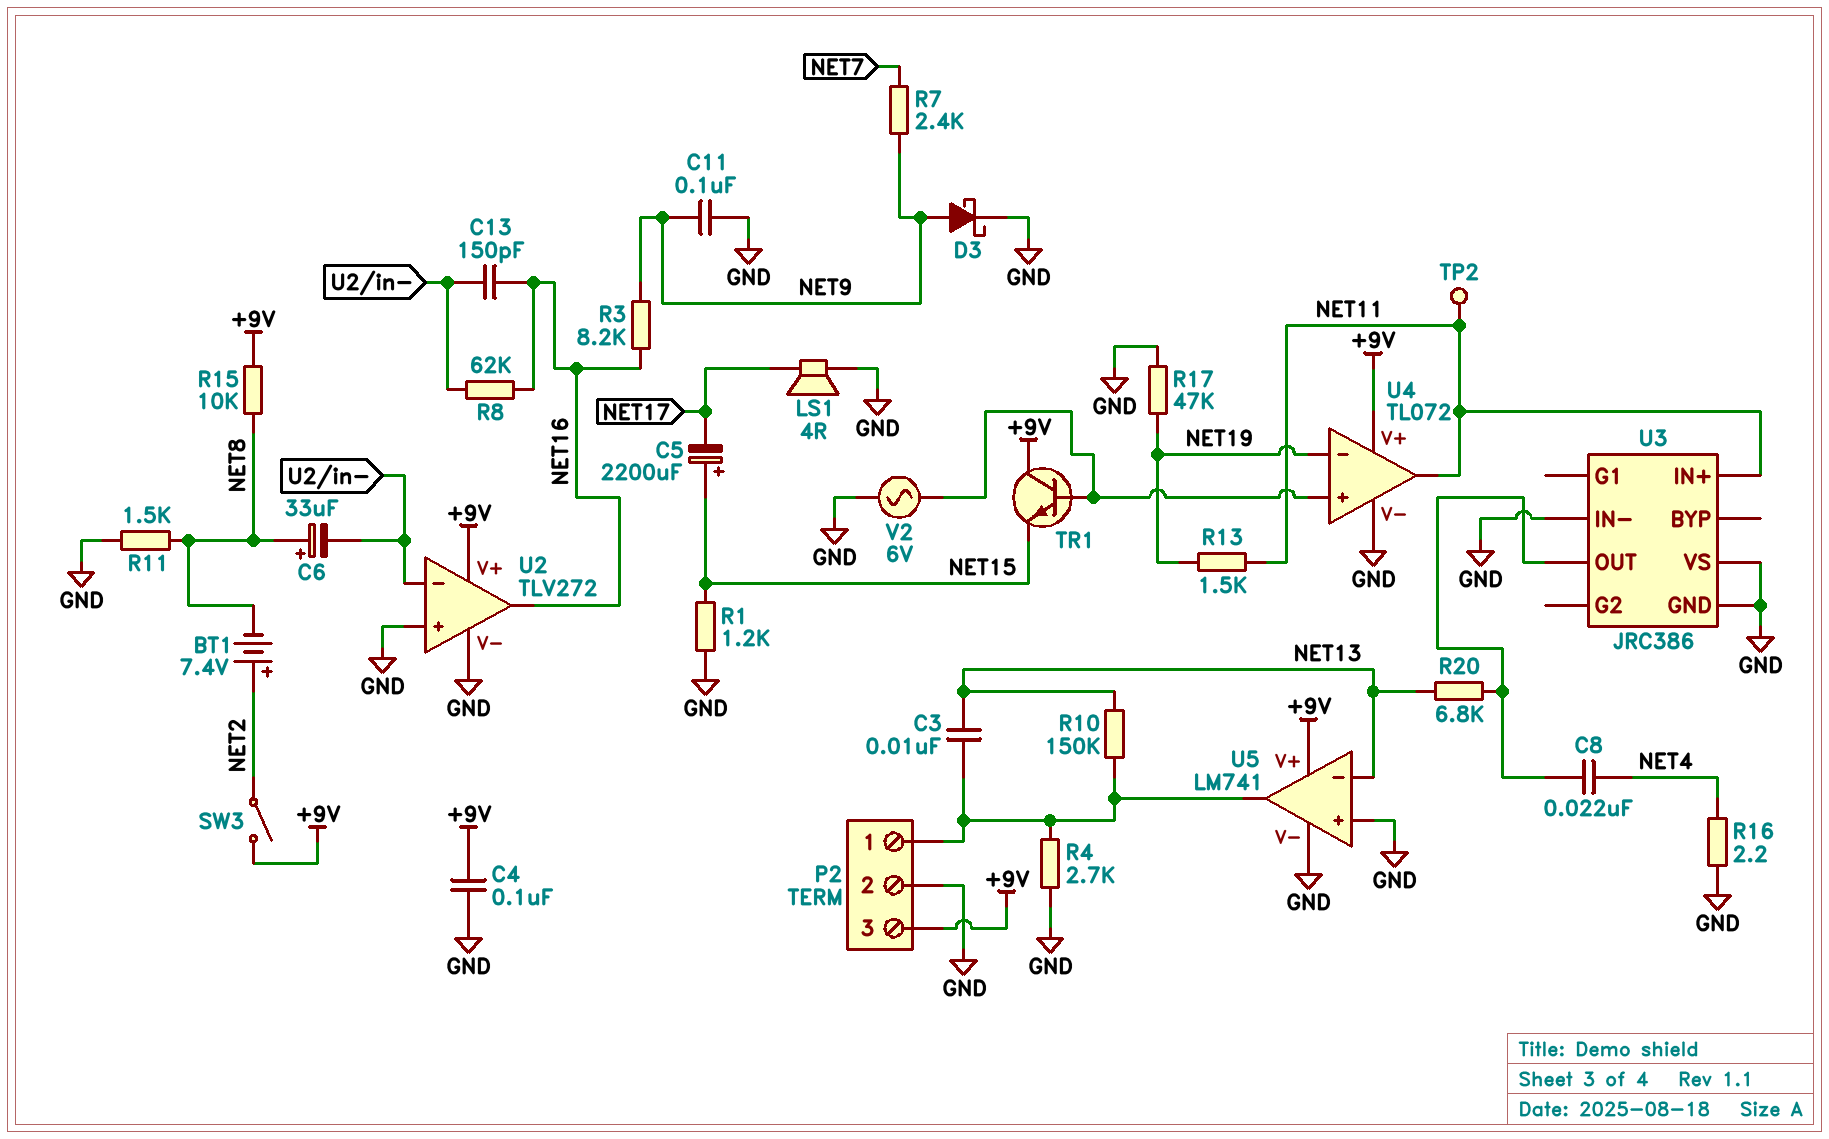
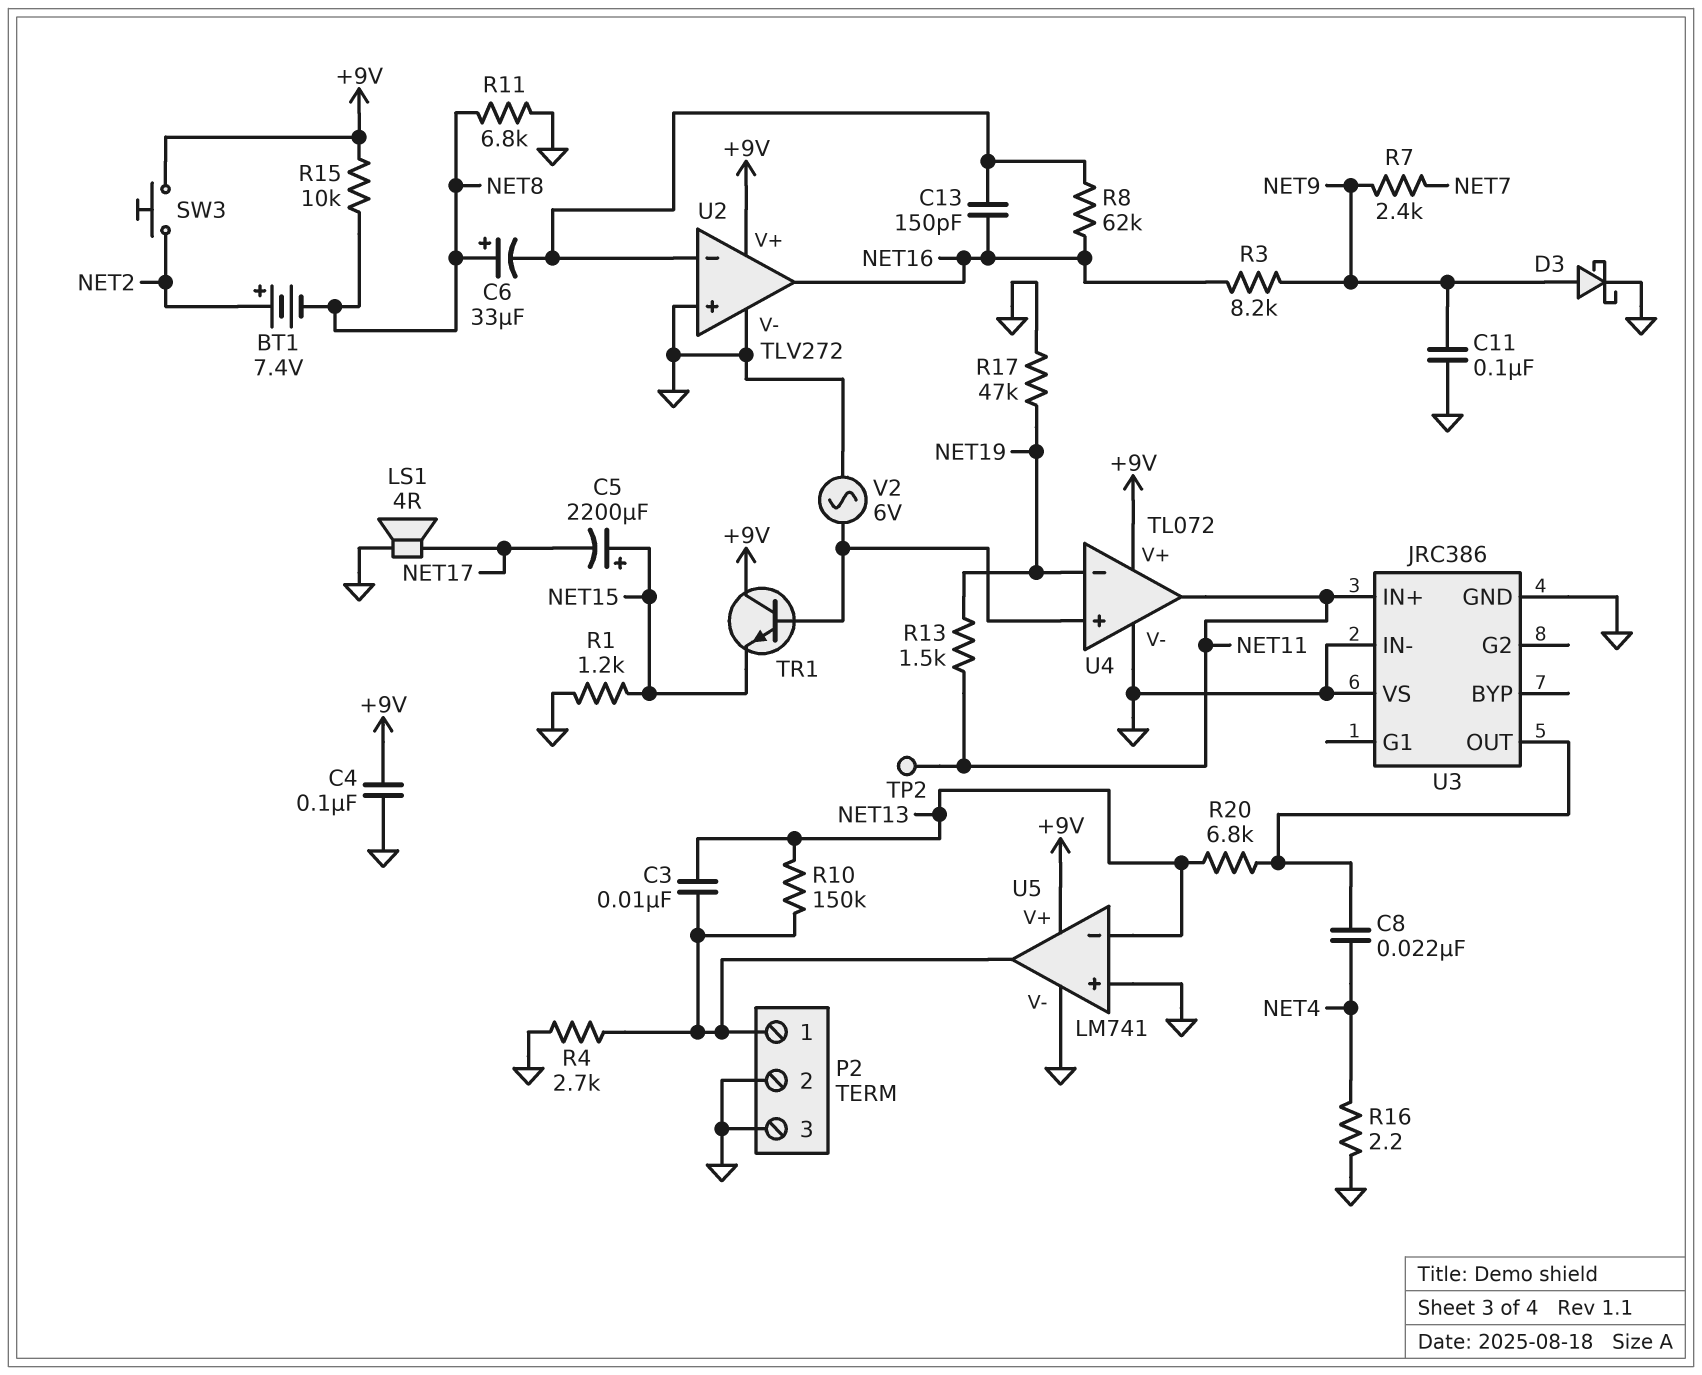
P2 pin 3: +9V -> GND
R11: 1.5k (GND, NET8) -> 6.8k (GND, NET8)
SW3: switch (+9V, NET2) -> button (+9V, NET2)

